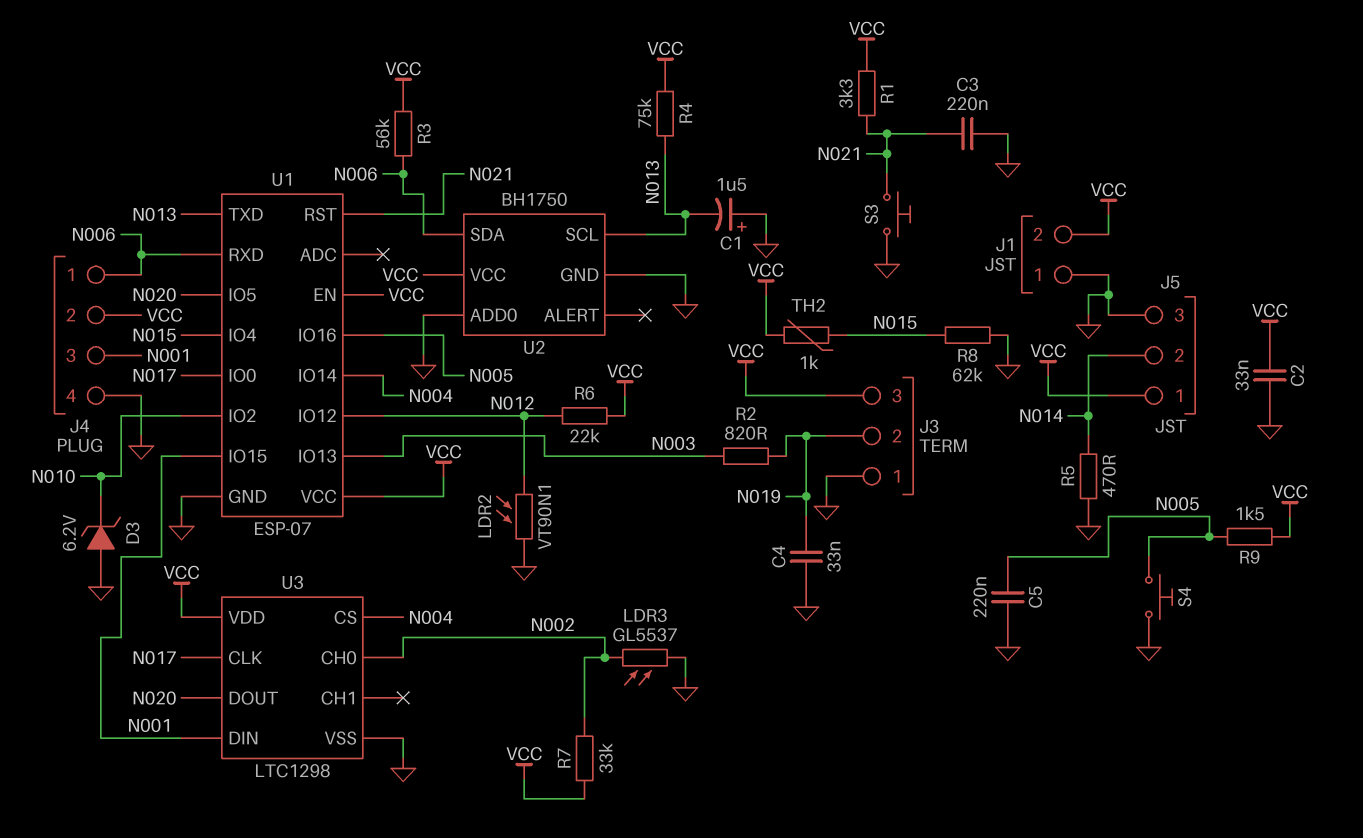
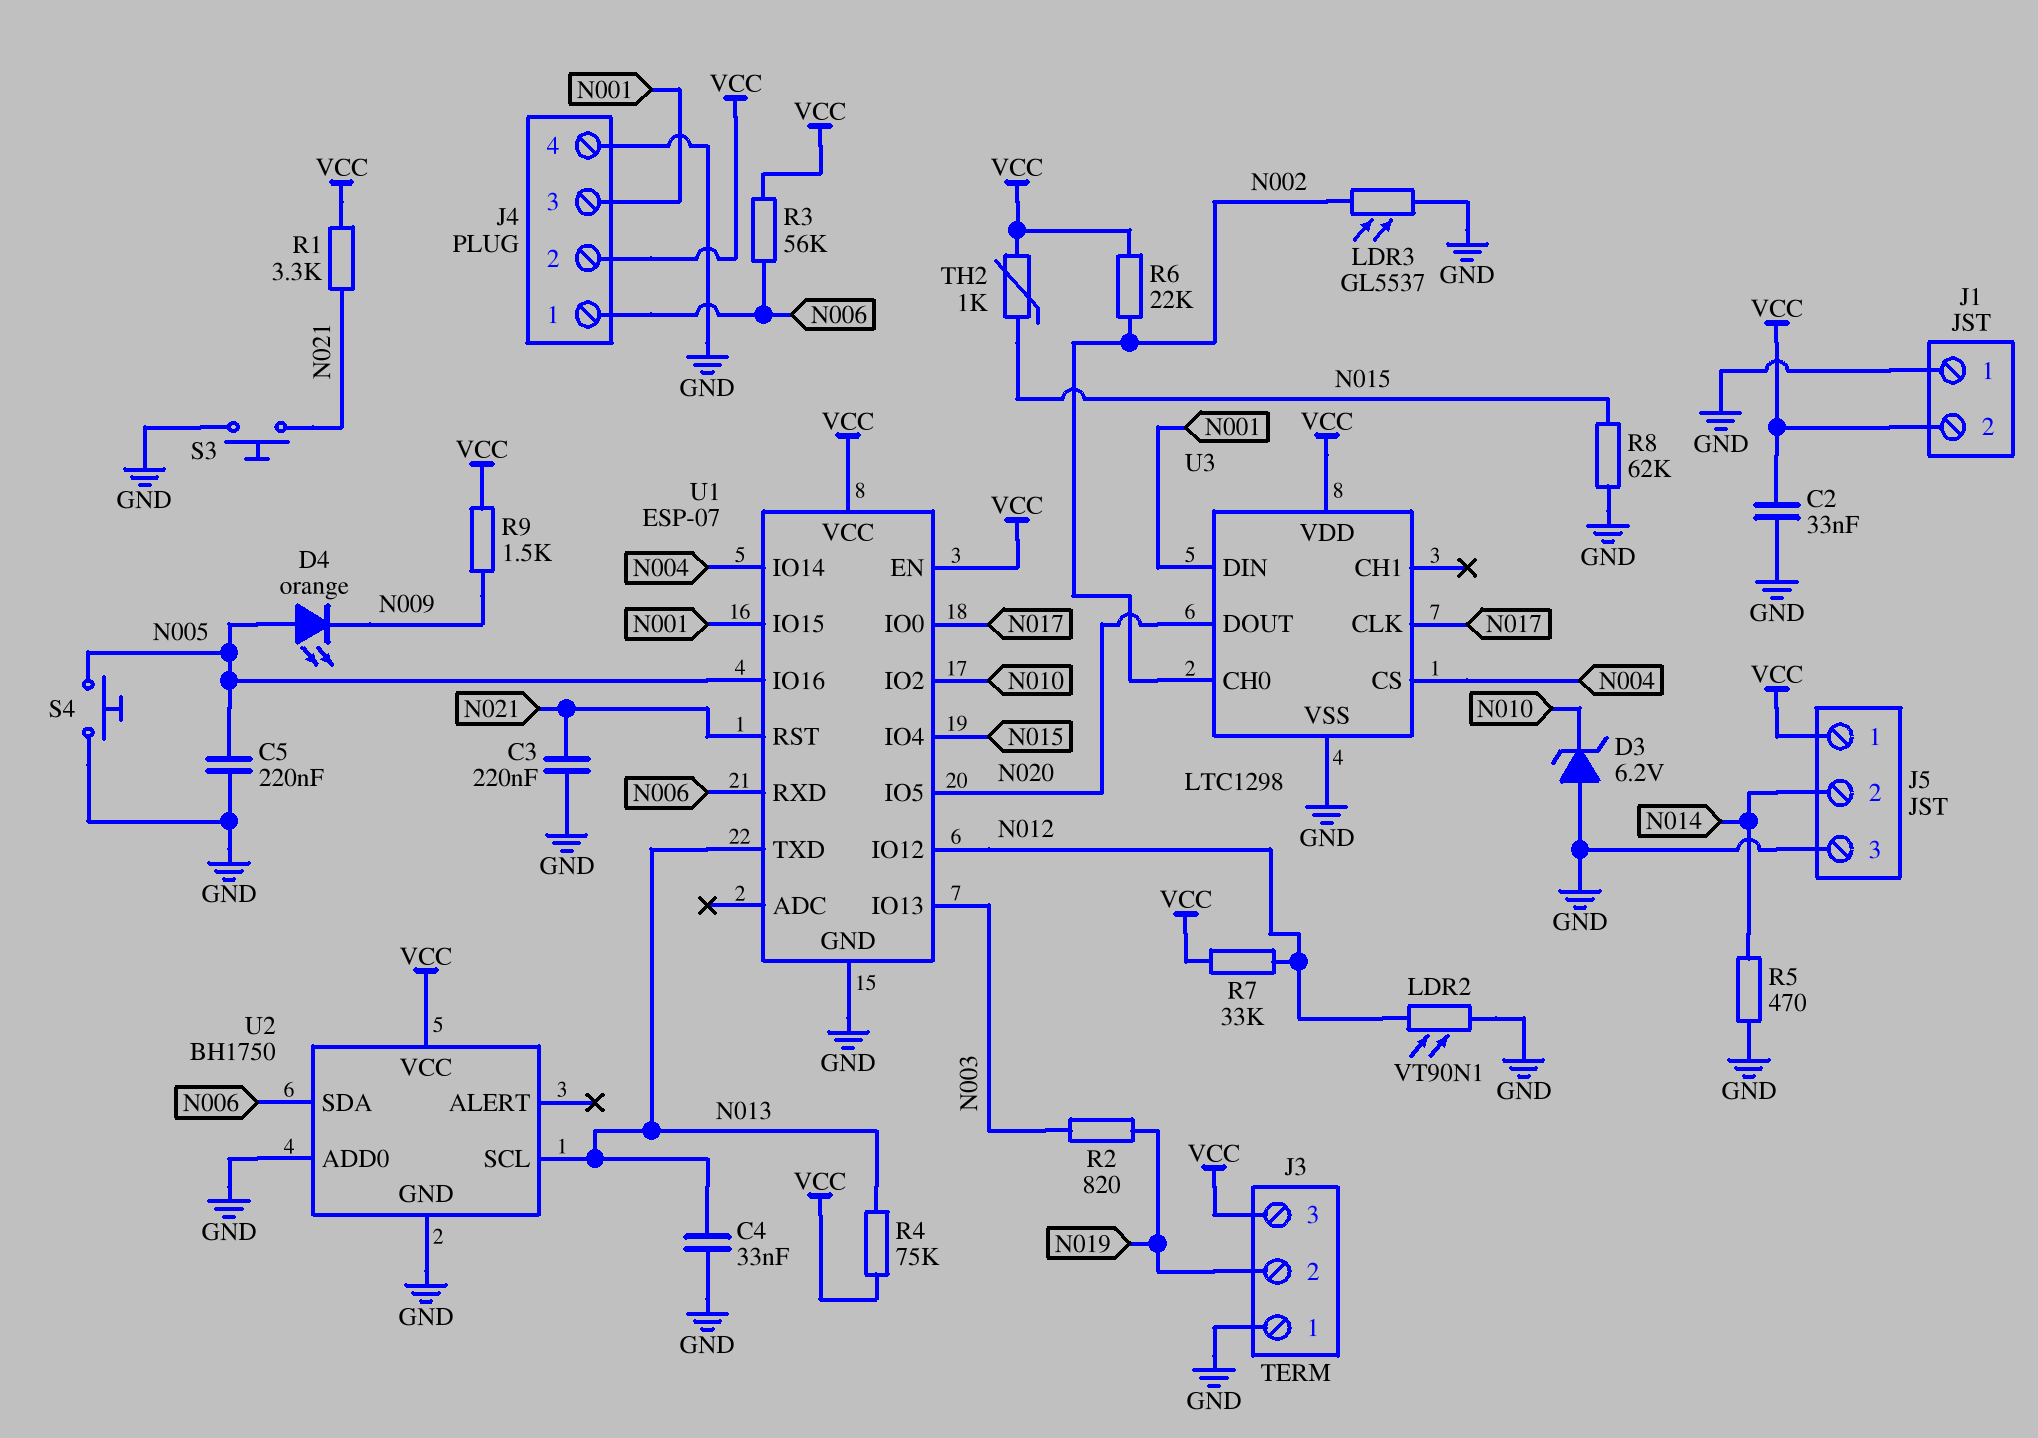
C1: 1.5uF (plus GND, minus N013) -> none
C4: 33nF (GND, N019) -> 33nF (GND, N013)
D4: none -> LED orange (A N005, K N009)
R6: 22k (N012, VCC) -> 22k (N002, VCC)
R7: 33k (N002, VCC) -> 33k (N012, VCC)
R9: 1.5k (N005, VCC) -> 1.5k (N009, VCC)

